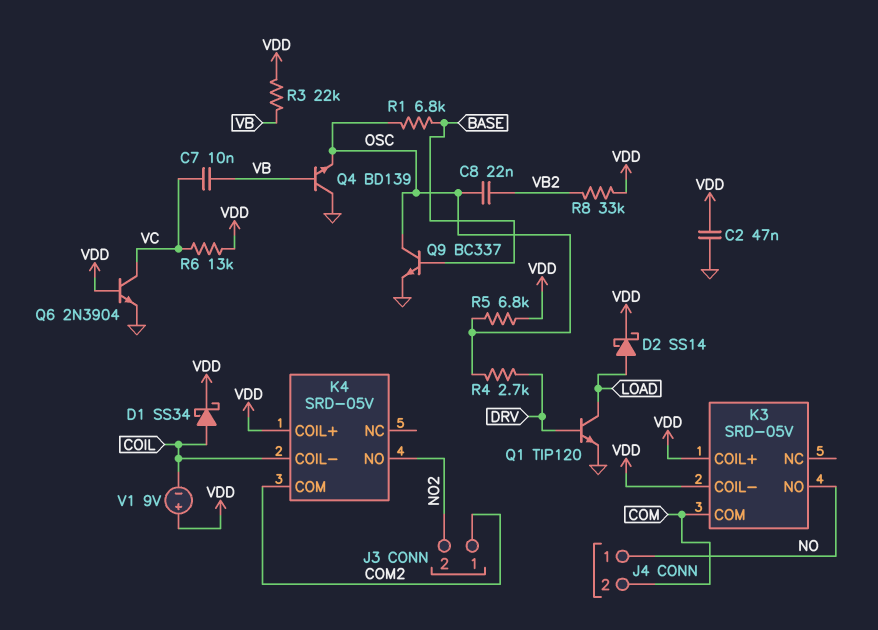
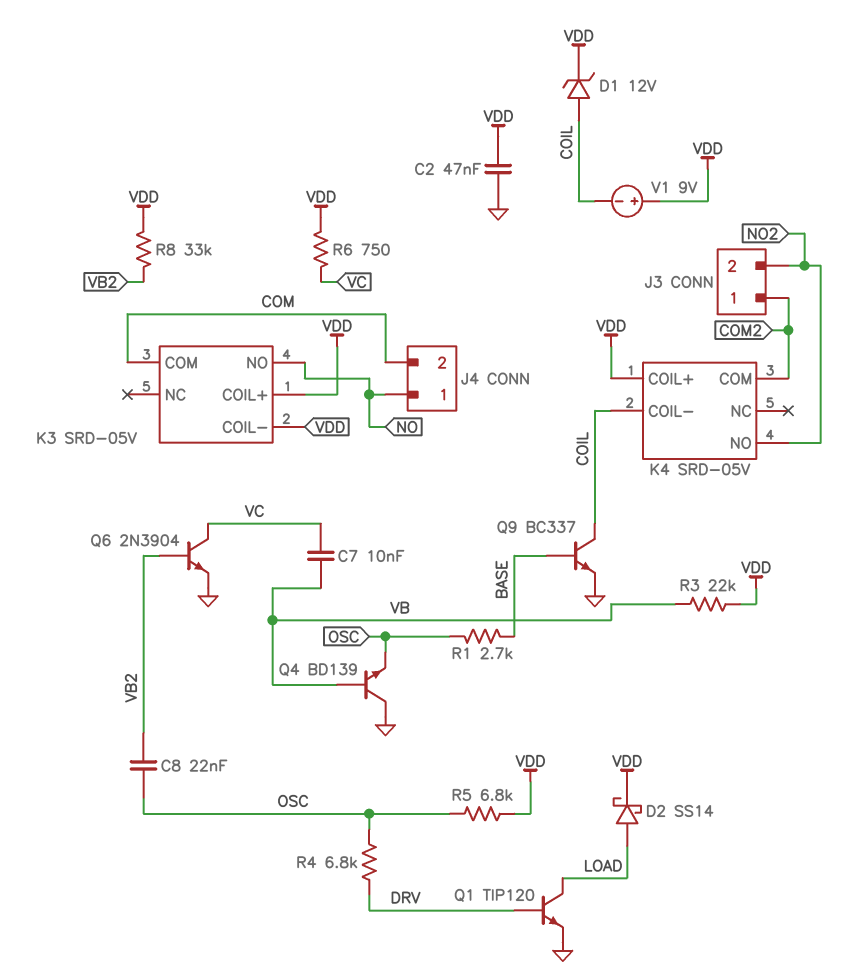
D1: schottky SS34 (A COIL, K VDD) -> zener 12V (A COIL, K VDD)
Q6: NPN 2N3904 (B VDD, C VC, E GND) -> NPN 2N3904 (B VB2, C VC, E GND)
Q9: NPN BC337 (B BASE, C OSC, E GND) -> NPN BC337 (B BASE, C COIL, E GND)
R1: 6.8k (BASE, OSC) -> 2.7k (BASE, OSC)
R4: 2.7k (DRV, OSC) -> 6.8k (DRV, OSC)
R6: 13k (VC, VDD) -> 750 (VC, VDD)

